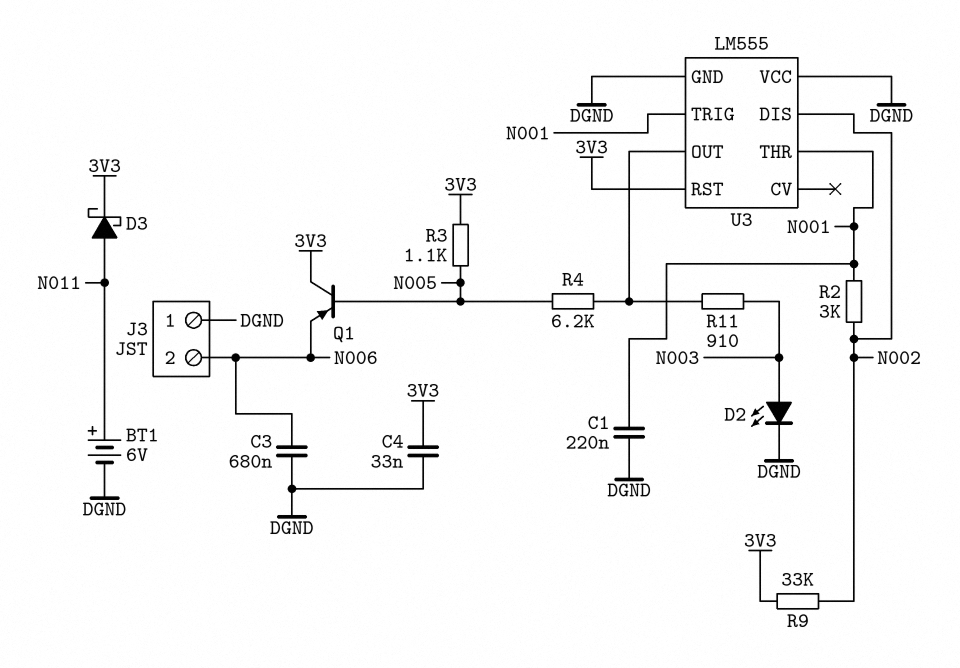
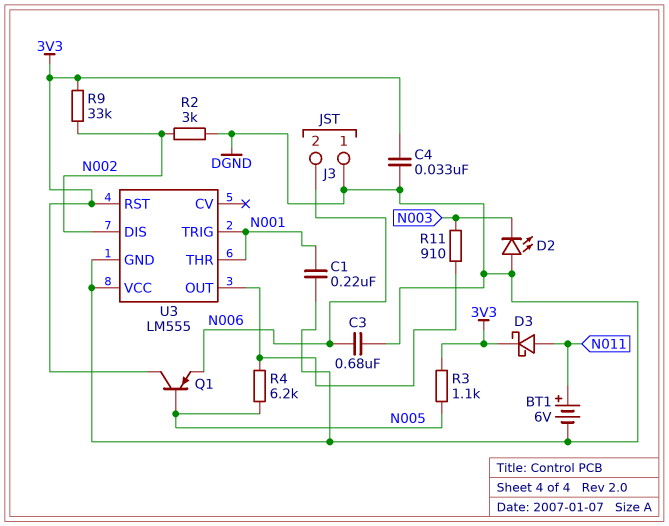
D2: LED (A N003, K DGND) -> LED (A DGND, K N003)
R2: 3k (N001, N002) -> 3k (DGND, N002)

